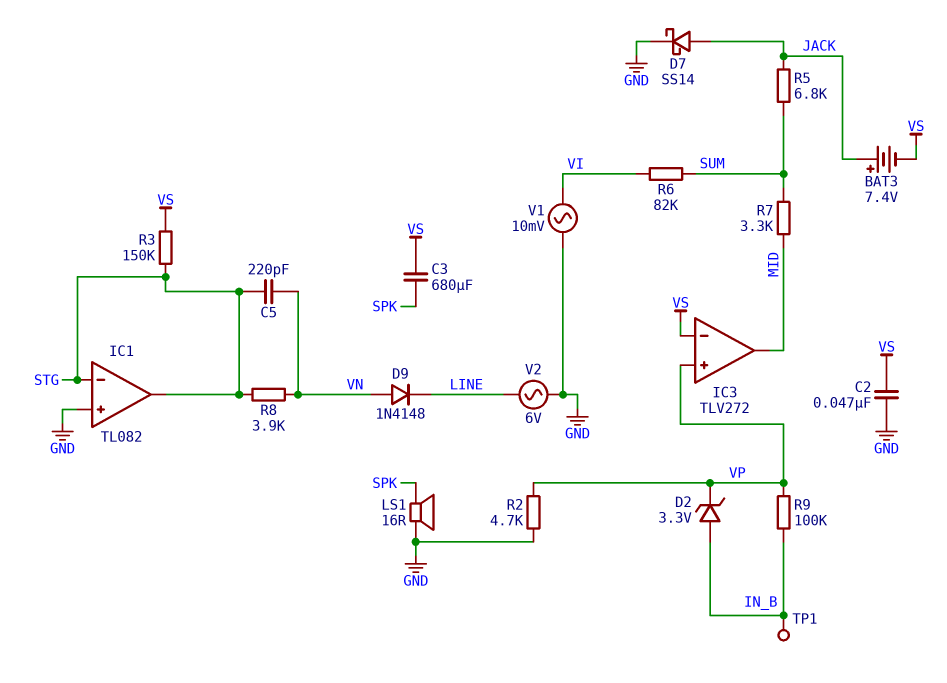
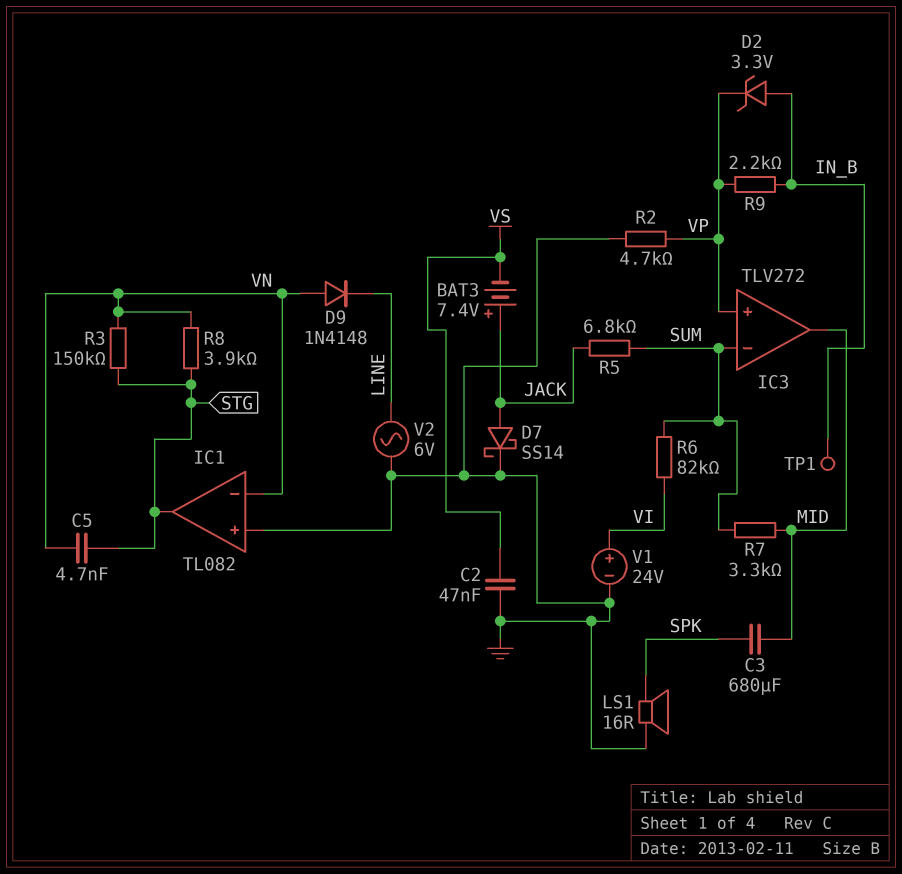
C3: 680uF (SPK, VS) -> 680uF (MID, SPK)
C5: 220pF (STG, VN) -> 4.7nF (STG, VN)
IC1 pin in-: STG -> VN
IC3 pin in-: VS -> SUM
R3: 150k (STG, VS) -> 150k (STG, VN)
R9: 100k (IN_B, VP) -> 2.2k (IN_B, VP)
V1: AC 10mV (GND, VI) -> 24V (plus VI, minus GND)

